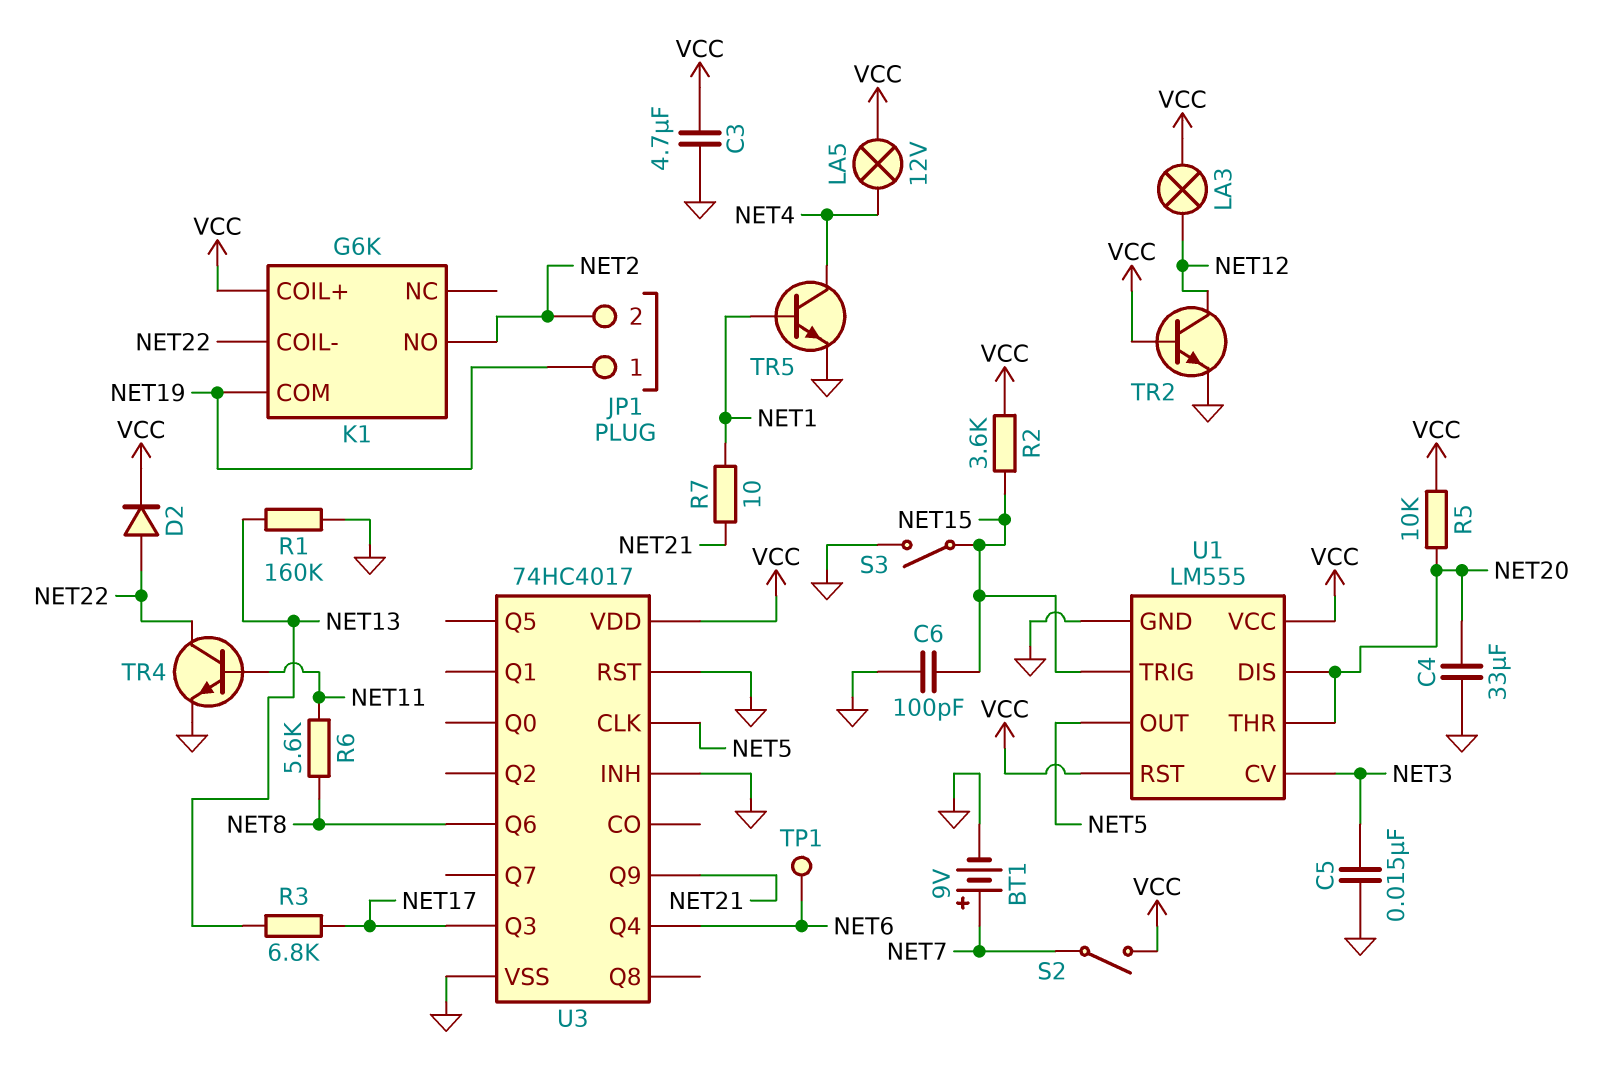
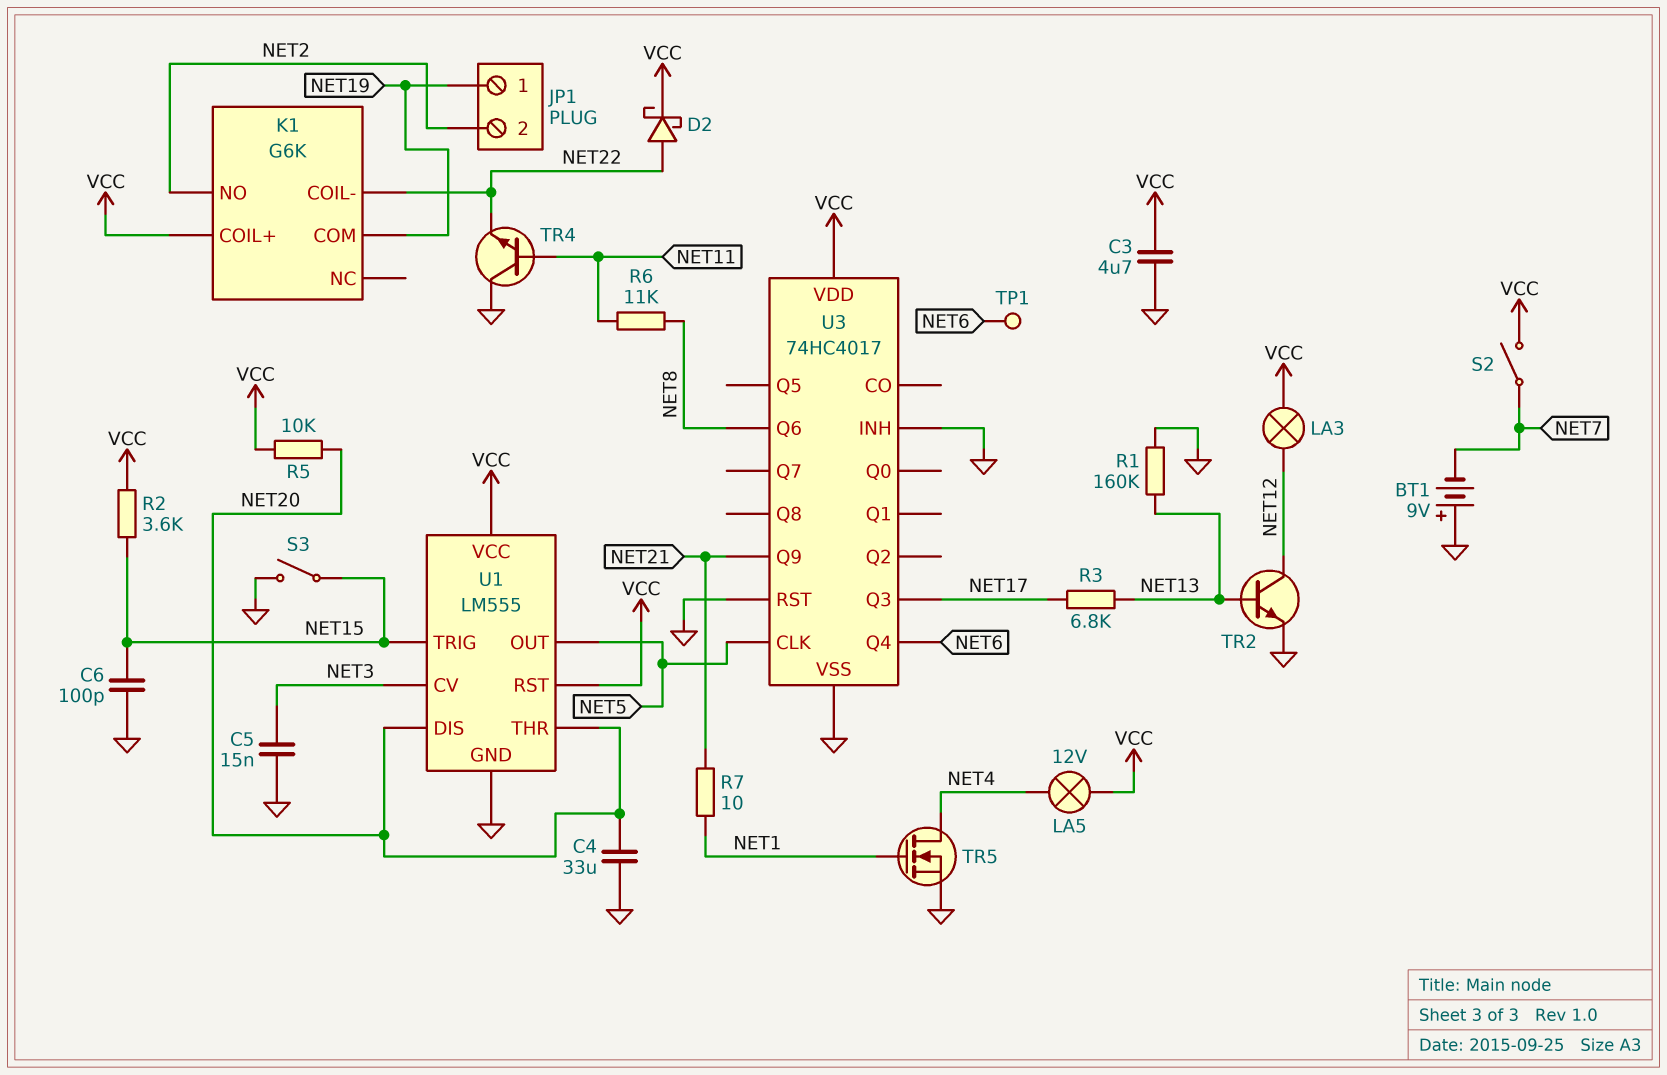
BT1: 9V (plus NET7, minus GND) -> 9V (plus GND, minus NET7)
D2: diode (A NET22, K VCC) -> schottky (A NET22, K VCC)
R6: 5.6k (NET8, NET11) -> 11k (NET8, NET11)
TR2: NPN (B VCC, C NET12, E GND) -> NPN (B NET13, C NET12, E GND)
TR4: NPN (B NET11, C NET22, E GND) -> NPN (B NET11, C GND, E NET22)
TR5: NPN (B NET1, C NET4, E GND) -> NMOS (G NET1, D NET4, S GND)

